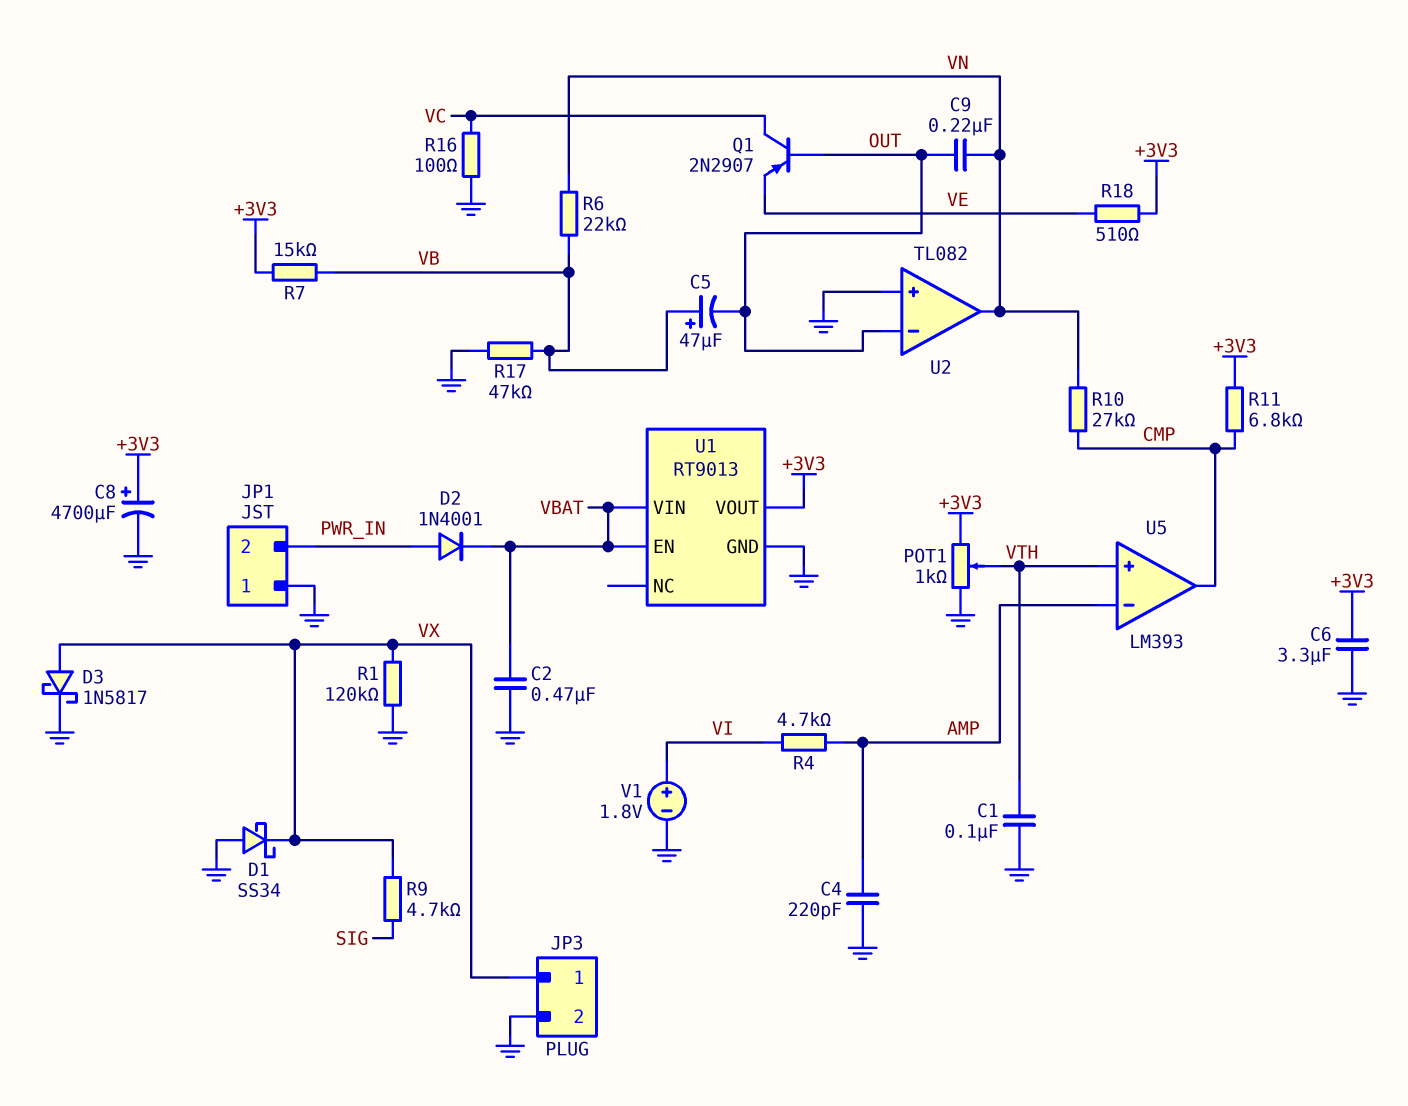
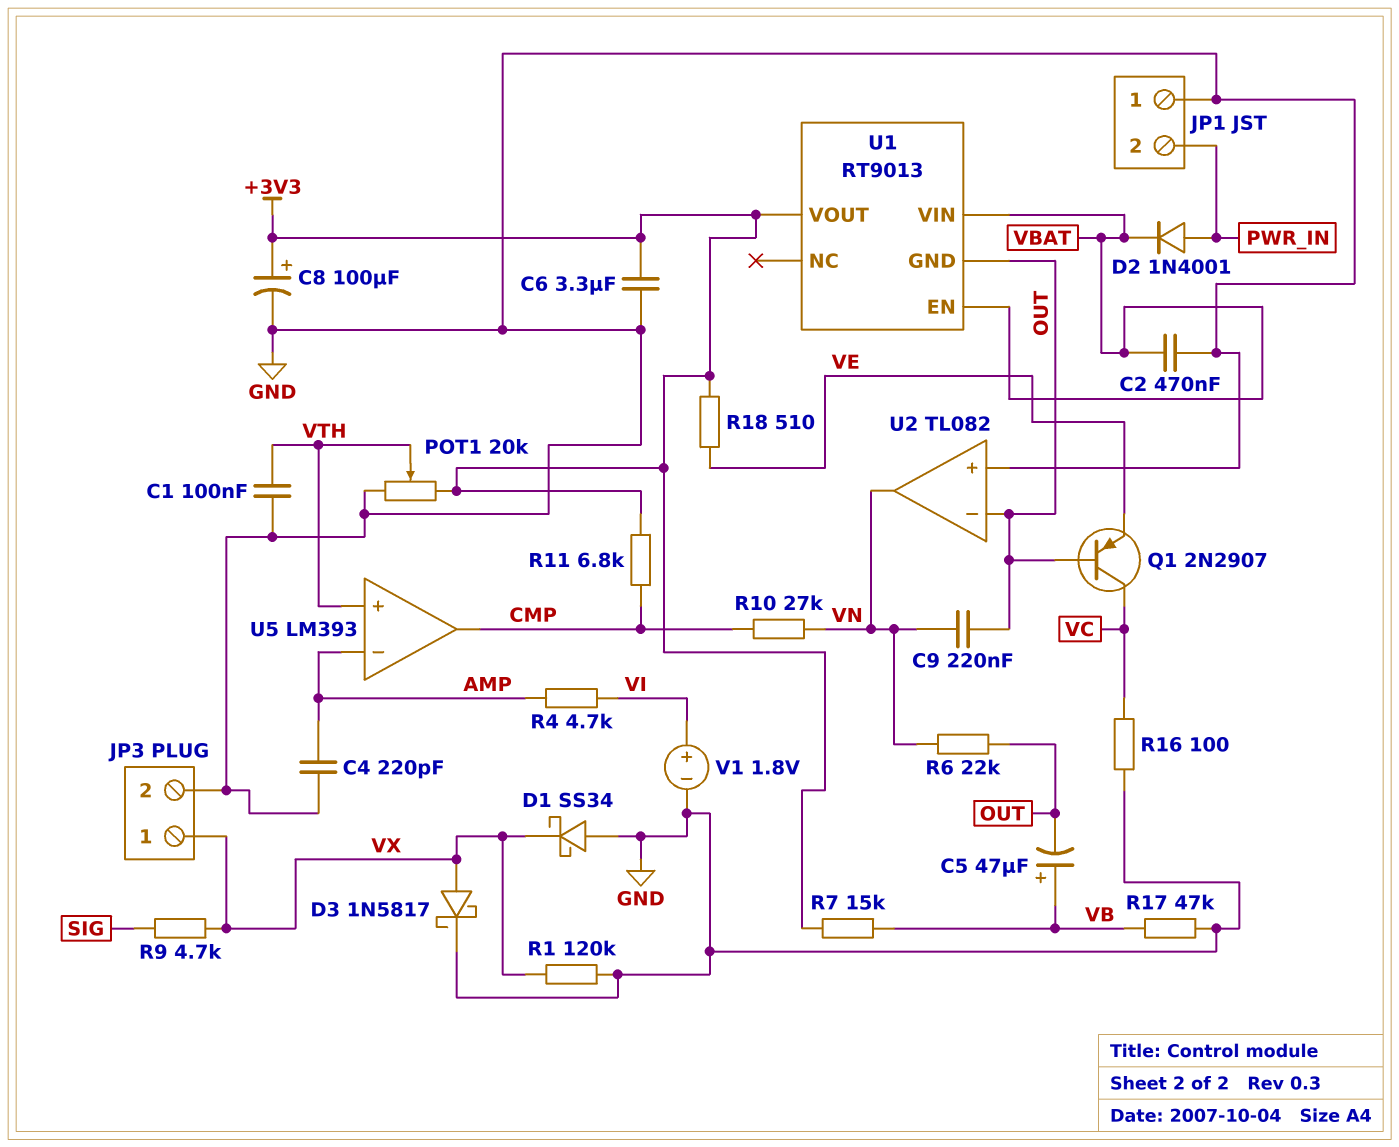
C8: 4700uF (plus +3V3, minus GND) -> 100uF (plus +3V3, minus GND)
POT1: 1k (+3V3, GND, wiper VTH) -> 20k (+3V3, GND, wiper VTH)
R6: 22k (VB, VN) -> 22k (OUT, VN)
U1 pin GND: GND -> OUT

